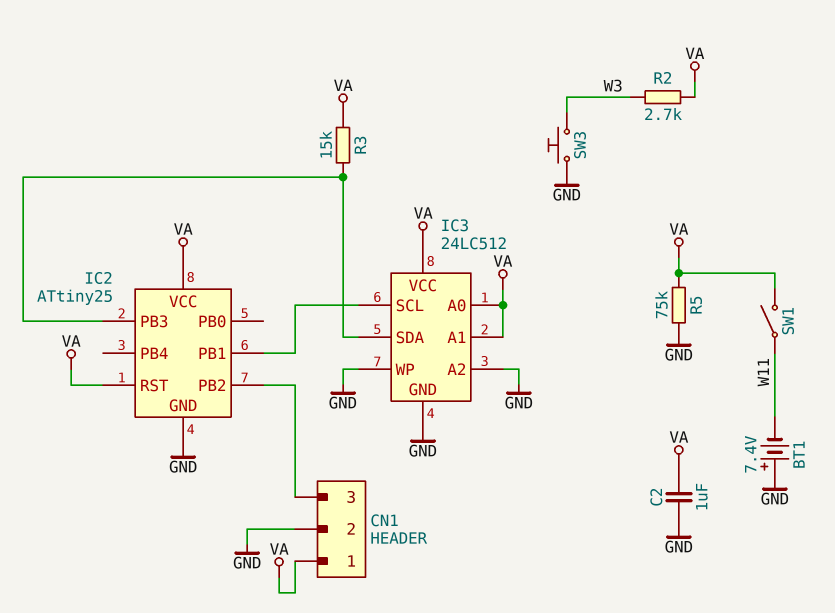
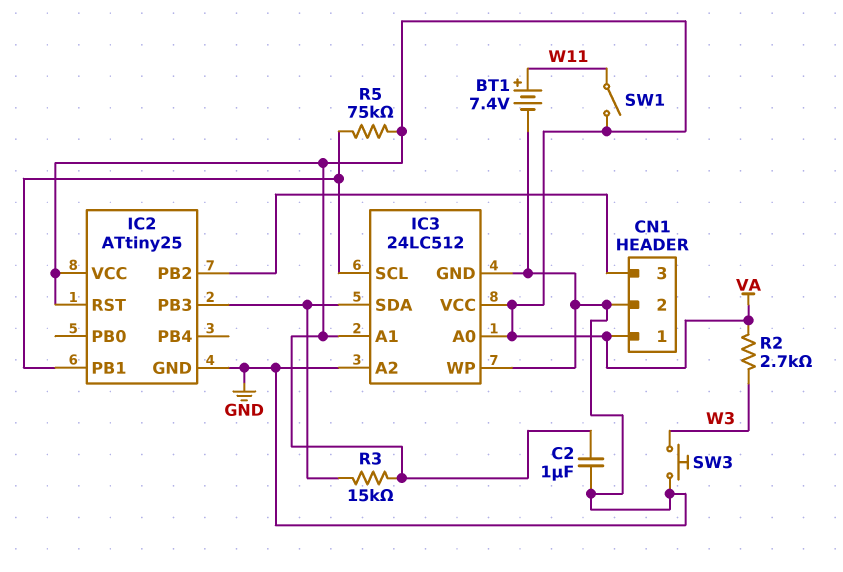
BT1: 7.4V (plus GND, minus W11) -> 7.4V (plus W11, minus GND)
R5: 75k (GND, VA) -> 75k (IC2/PB1, VA)

